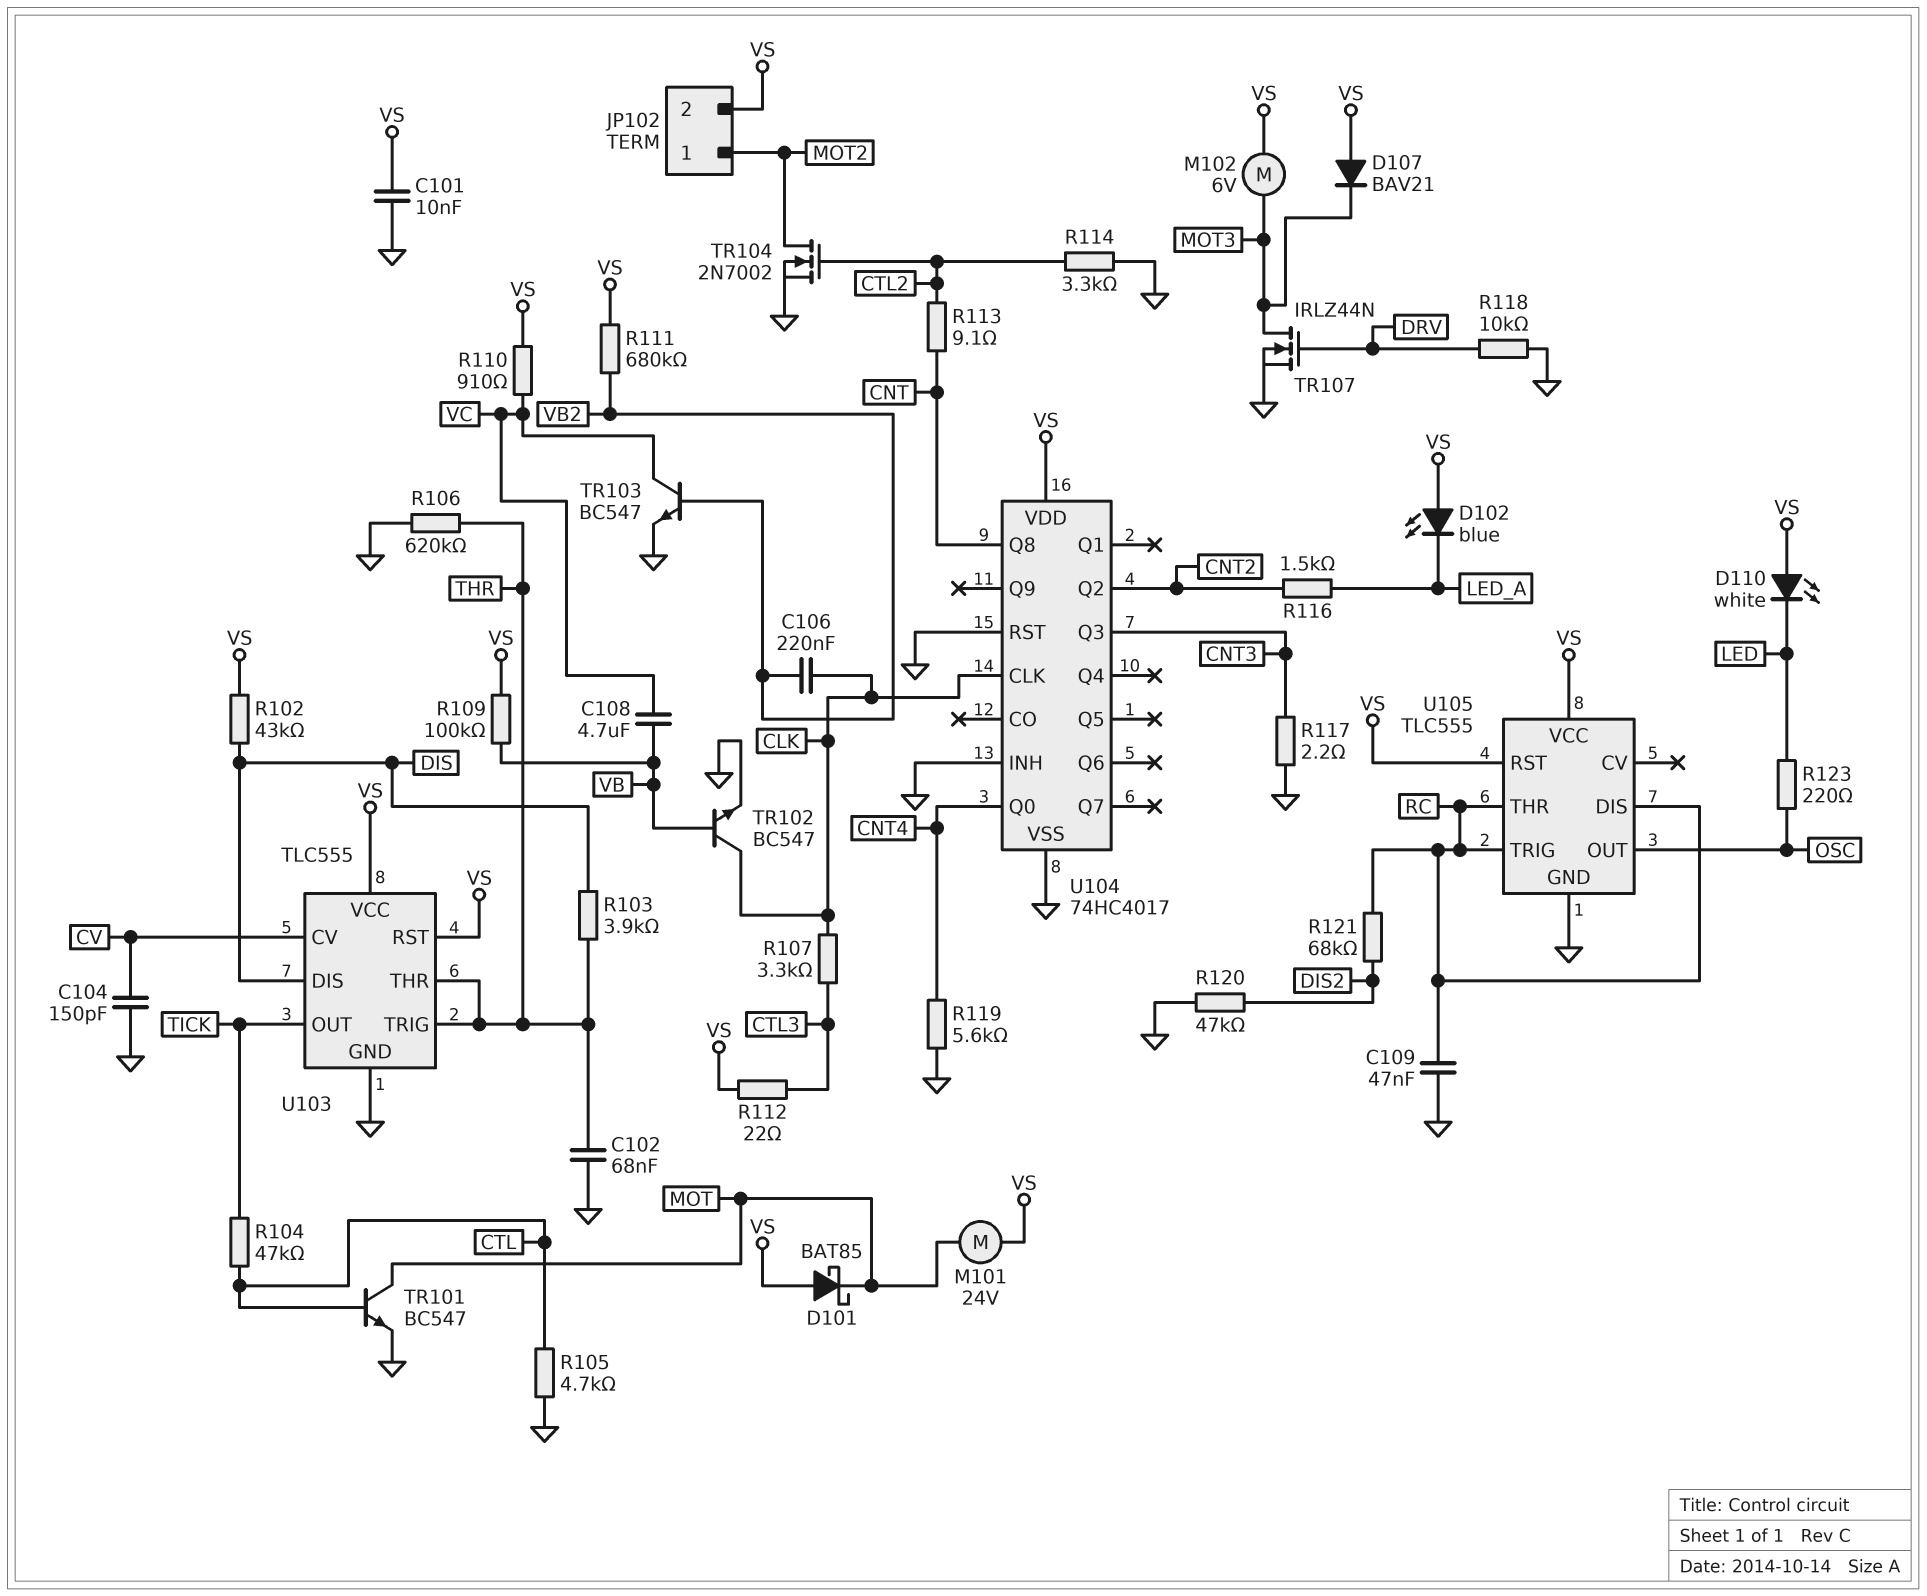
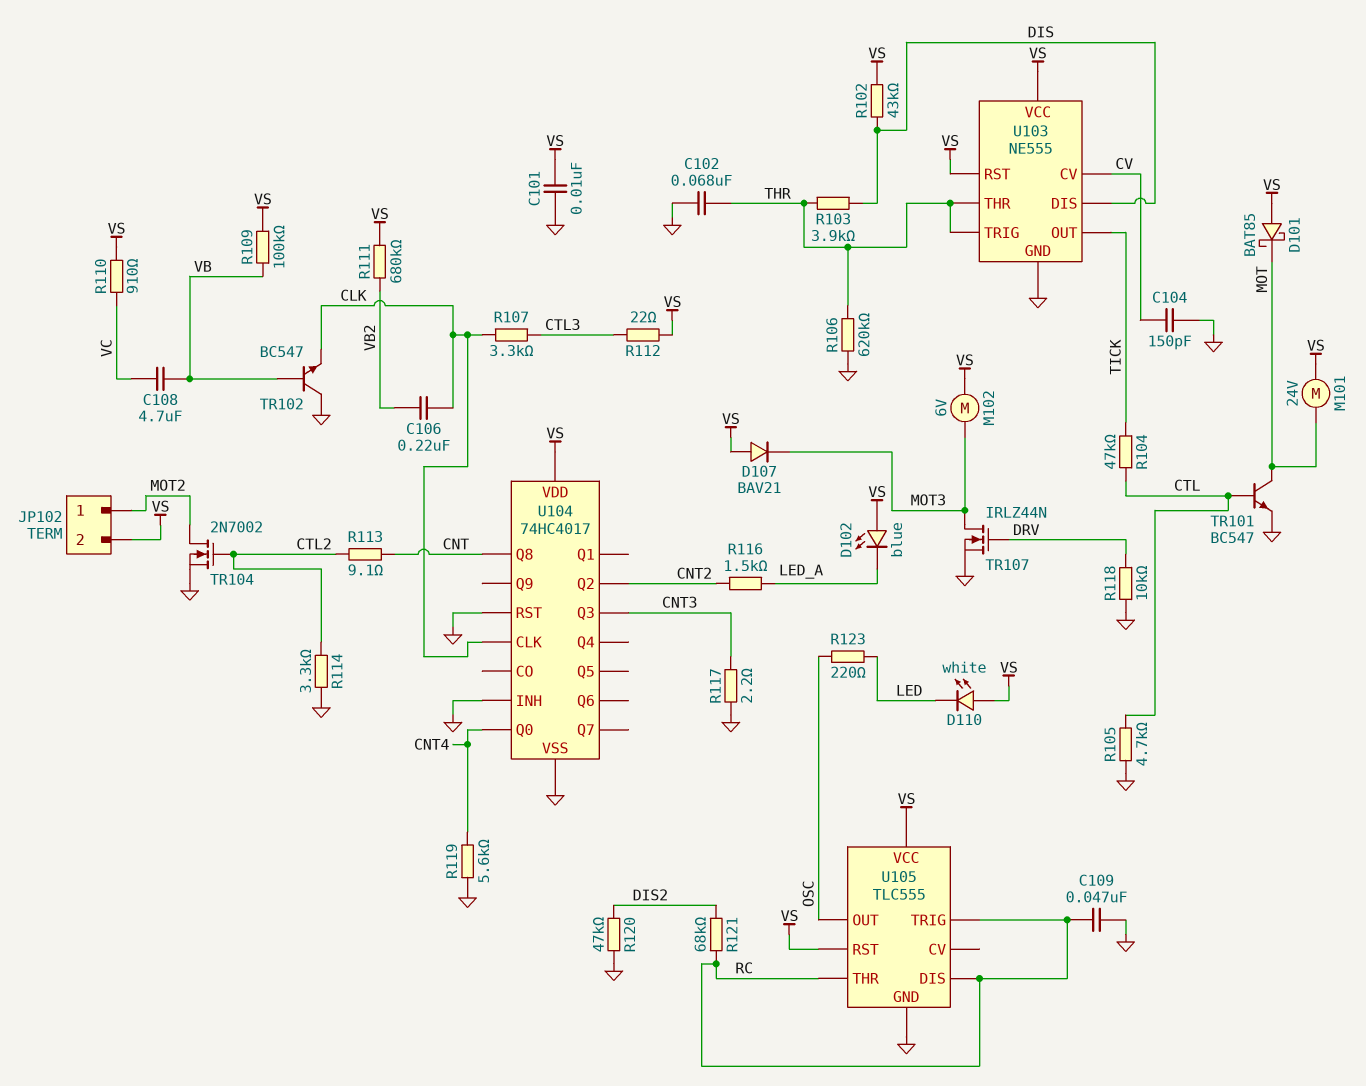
TR102: NPN BC547 (B VB, C CLK, E GND) -> NPN BC547 (B VB, C GND, E CLK)
TR103: NPN BC547 (B VB2, C VC, E GND) -> none
U103: TLC555 -> NE555

